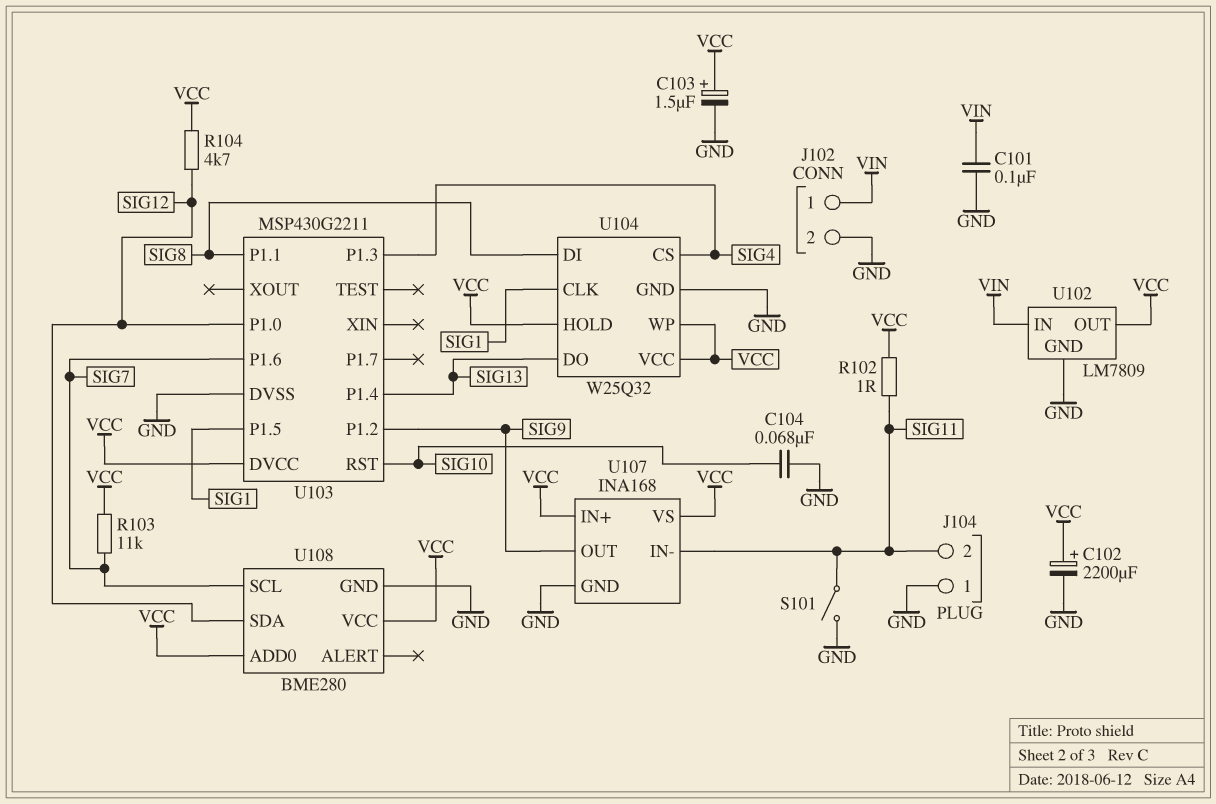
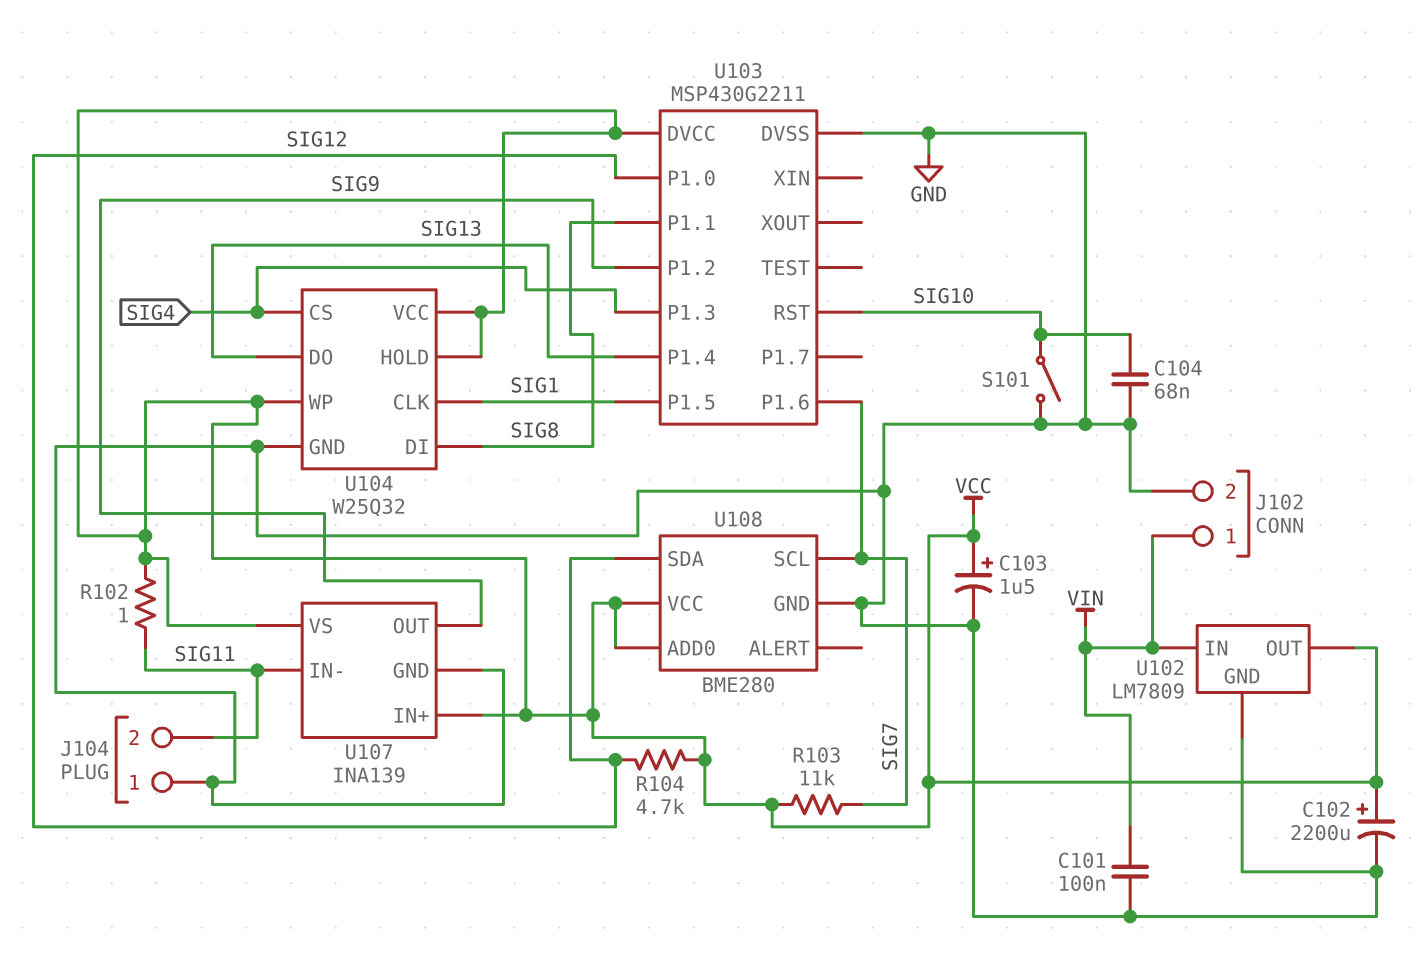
S101: switch (GND, SIG11) -> switch (GND, SIG10)
U107: INA168 -> INA139

